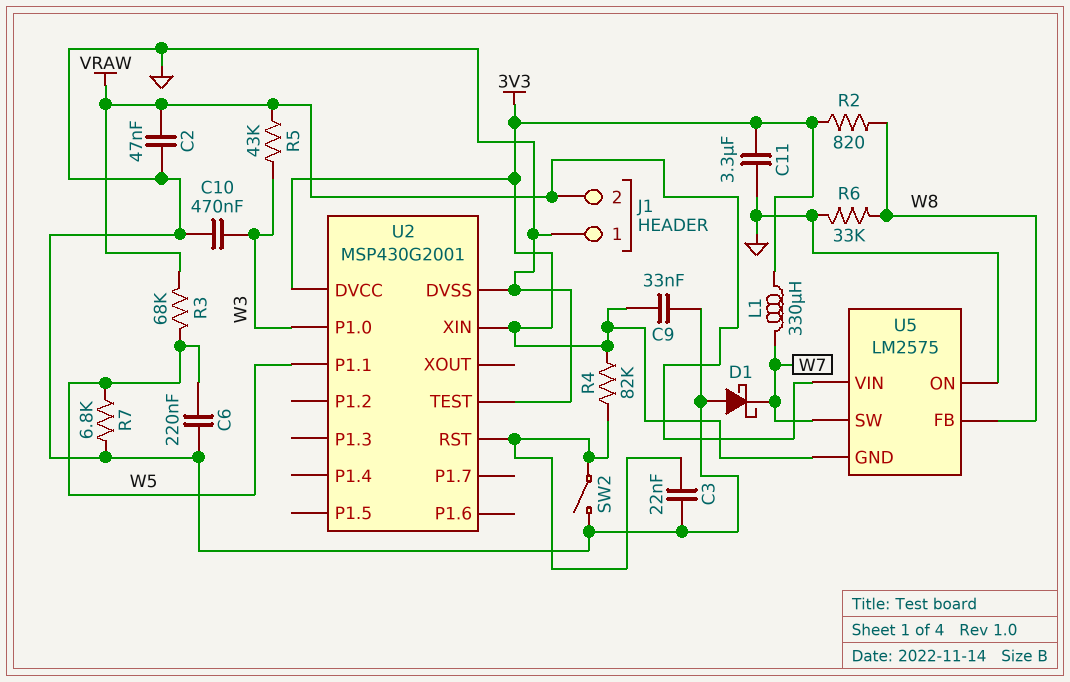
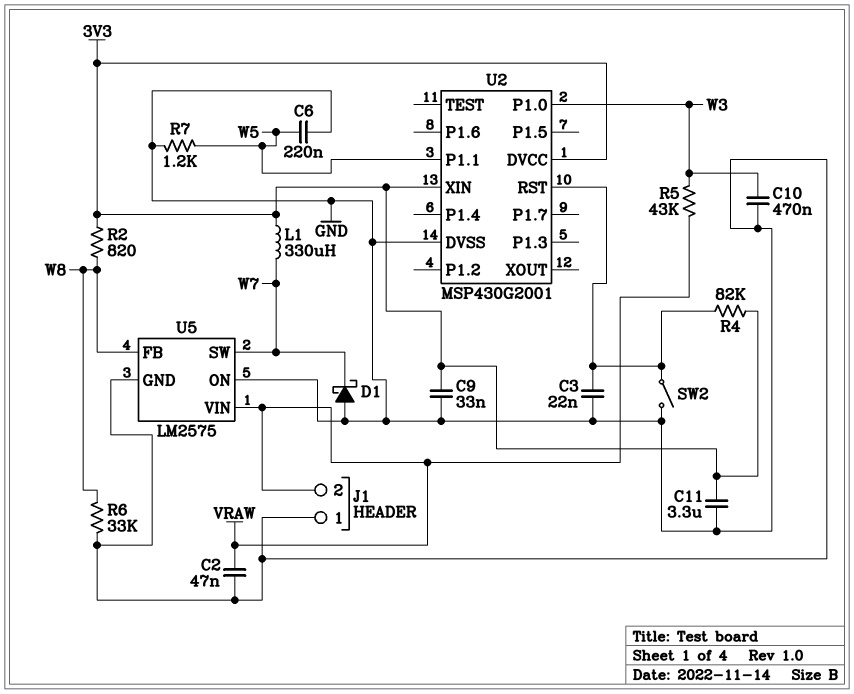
R3: 68k (VRAW, W5) -> none
R7: 6.8k (GND, W5) -> 1.2k (GND, W5)
U2 pin TEST: GND -> none
U5 pin GND: 3V3 -> GND

